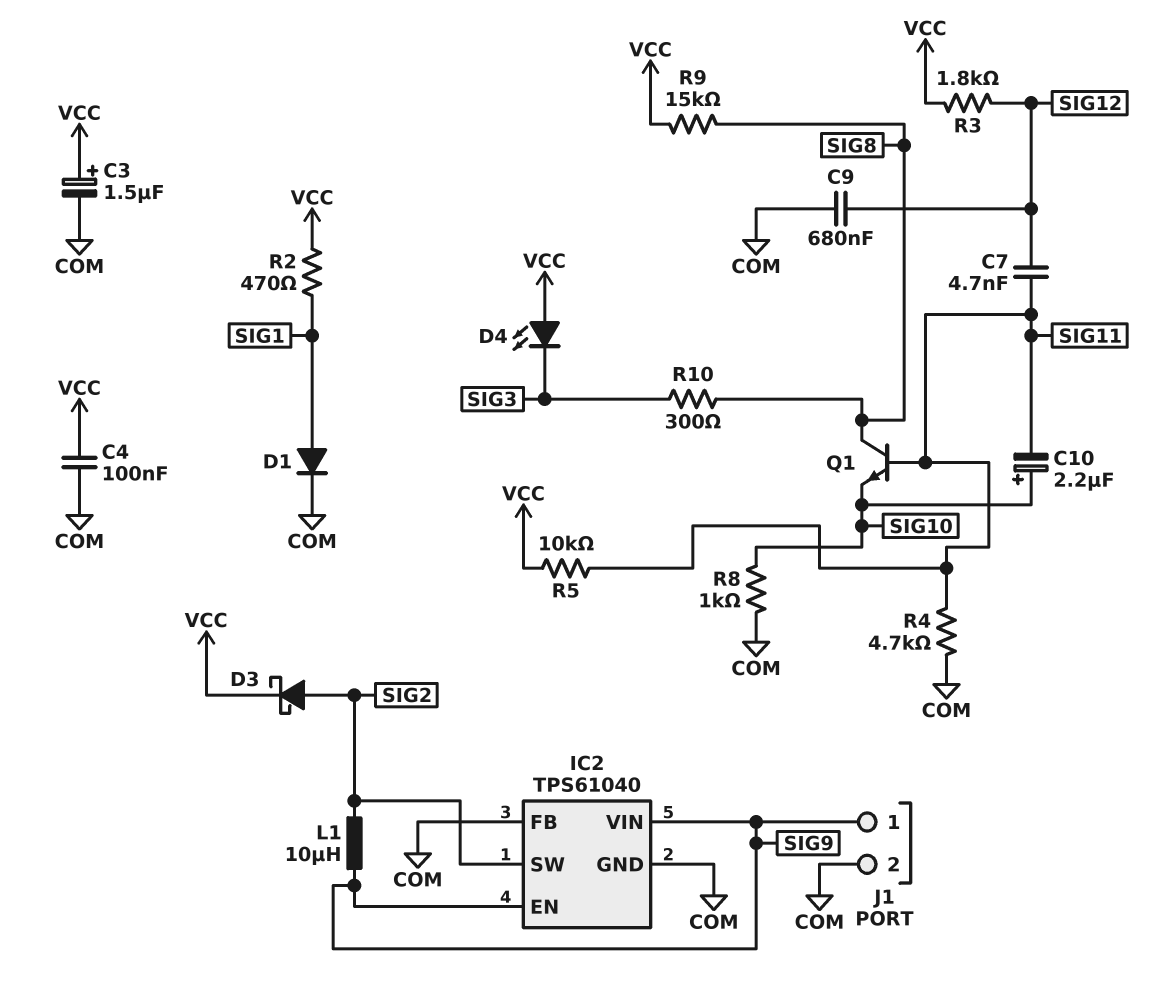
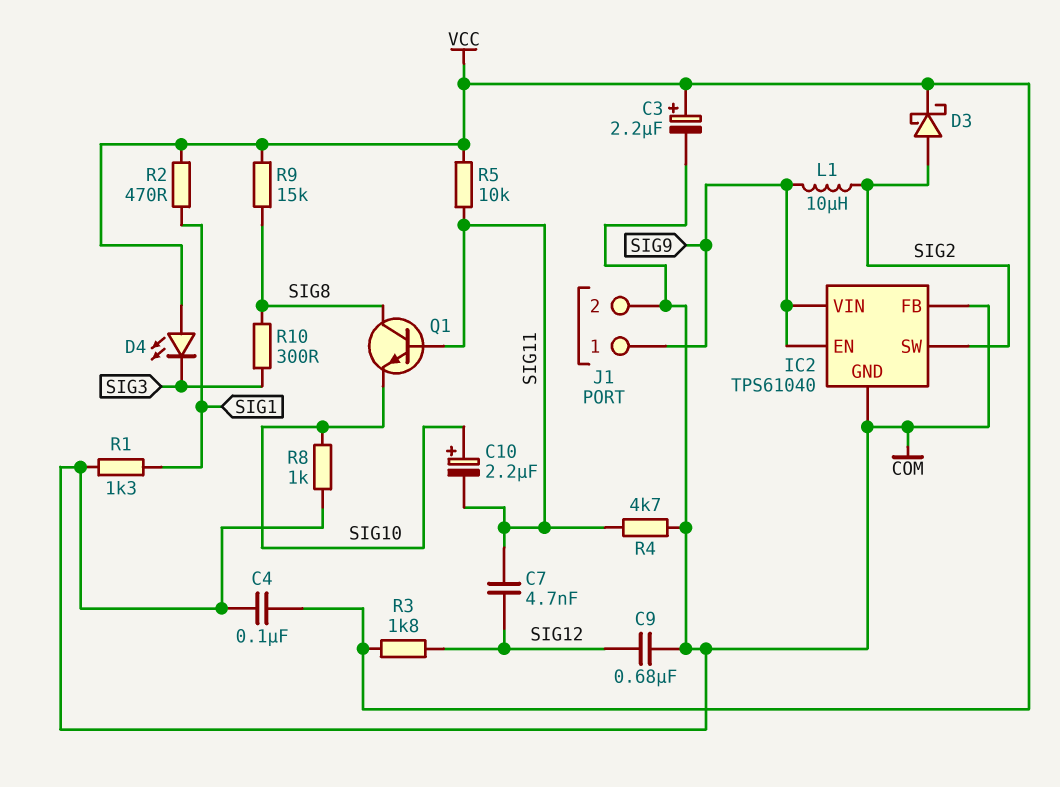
C3: 1.5uF (plus VCC, minus COM) -> 2.2uF (plus VCC, minus COM)
D1: diode (A SIG1, K COM) -> none
R1: none -> 1.3k (COM, SIG1)

